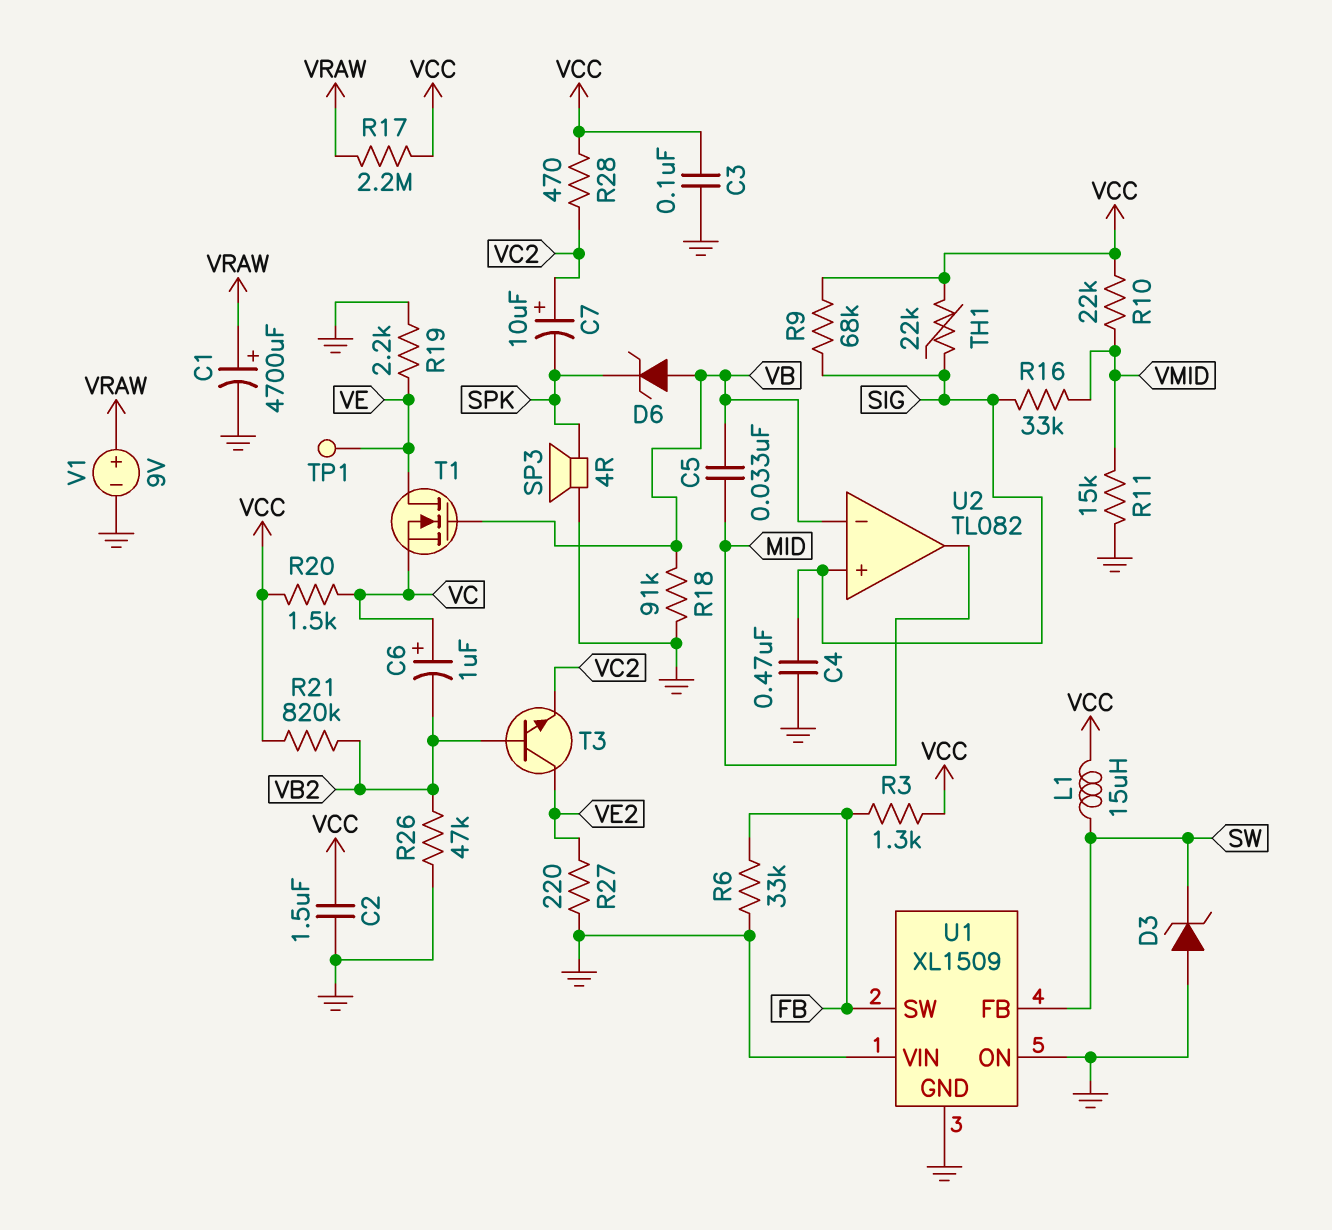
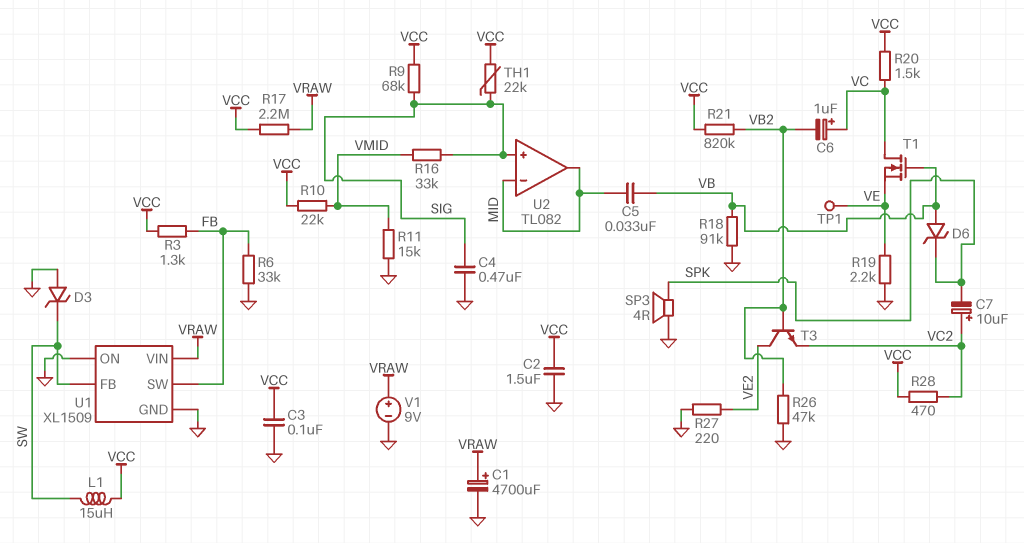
T1: NMOS (G VB, D VE, S VC) -> NMOS (G VB, D VC, S VE)
U1 pin VIN: GND -> VRAW
U2 pin in-: VB -> MID

